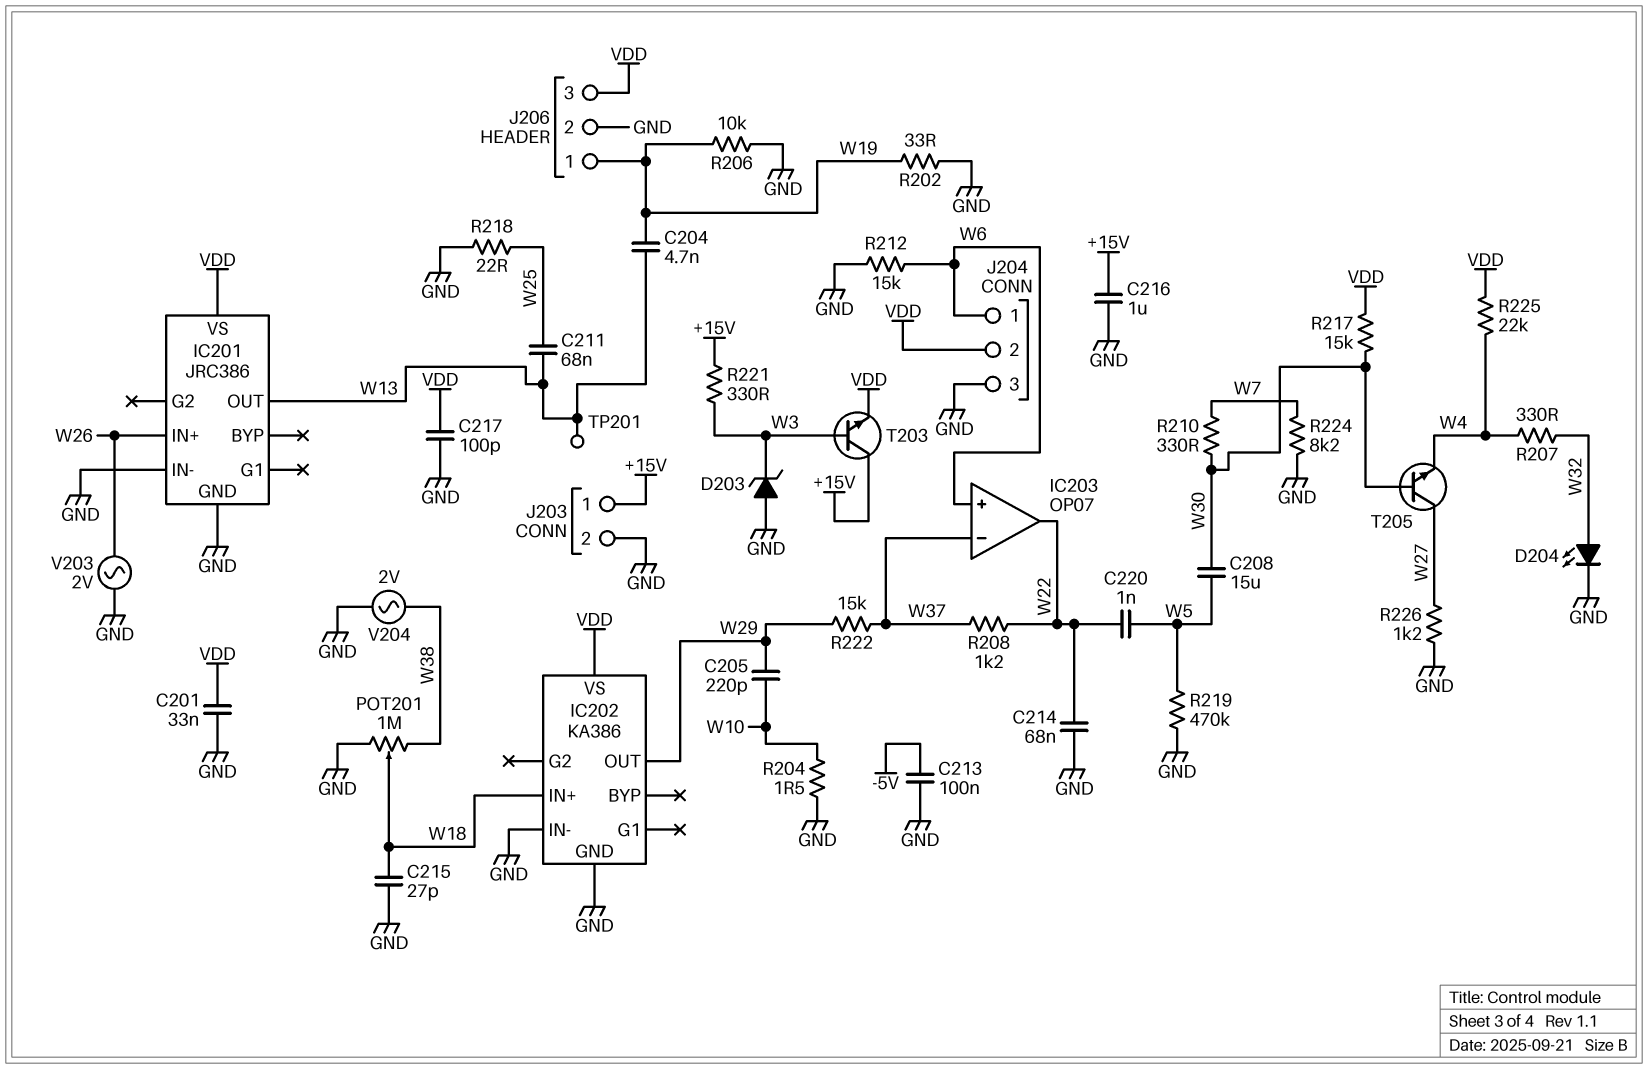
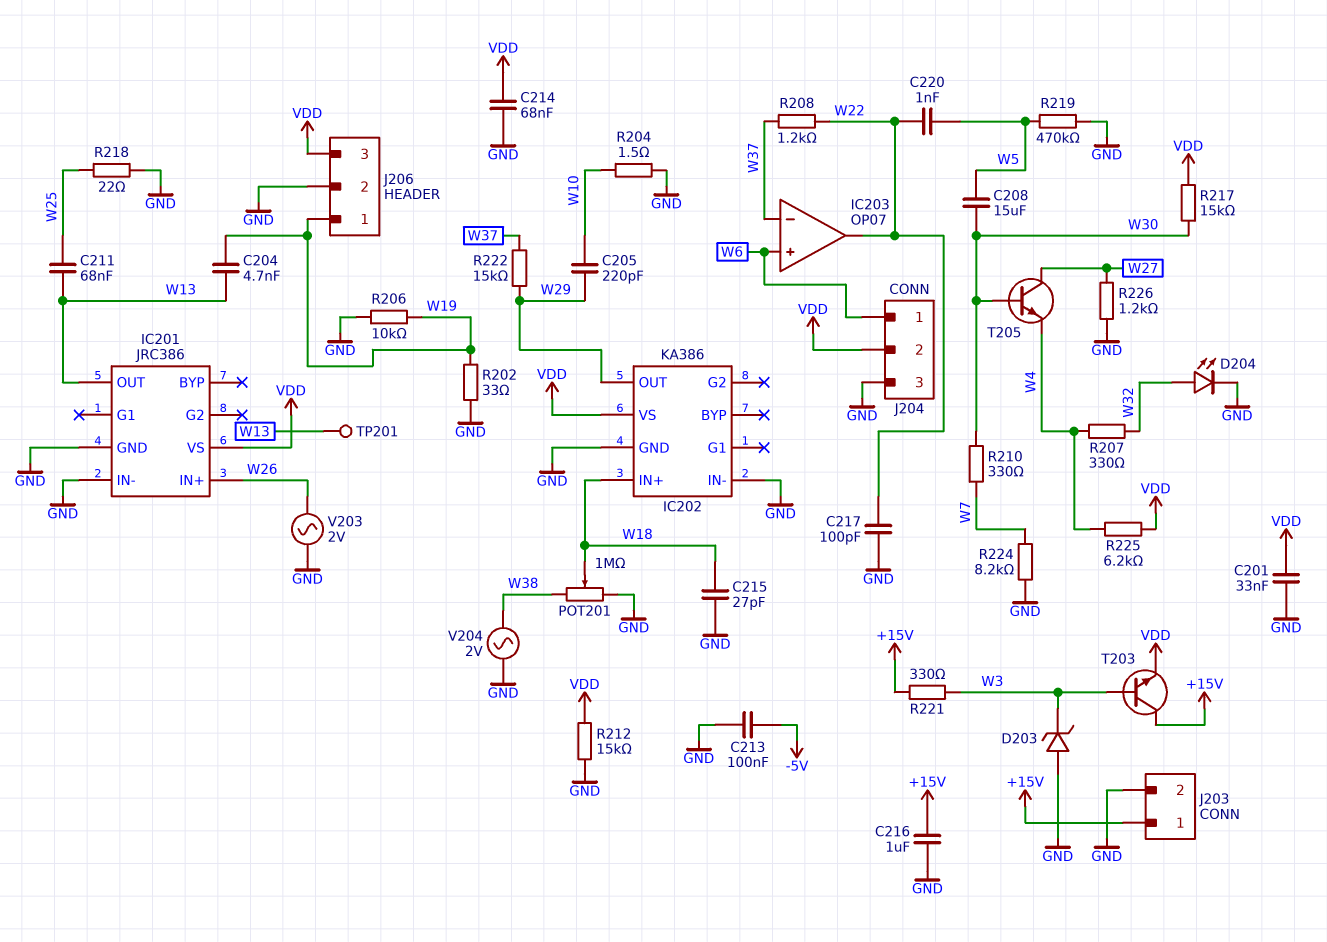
C214: 68nF (GND, W22) -> 68nF (GND, VDD)
C217: 100pF (GND, VDD) -> 100pF (GND, W22)
R212: 15k (GND, W6) -> 15k (GND, VDD)
R225: 22k (VDD, W4) -> 6.2k (VDD, W4)

